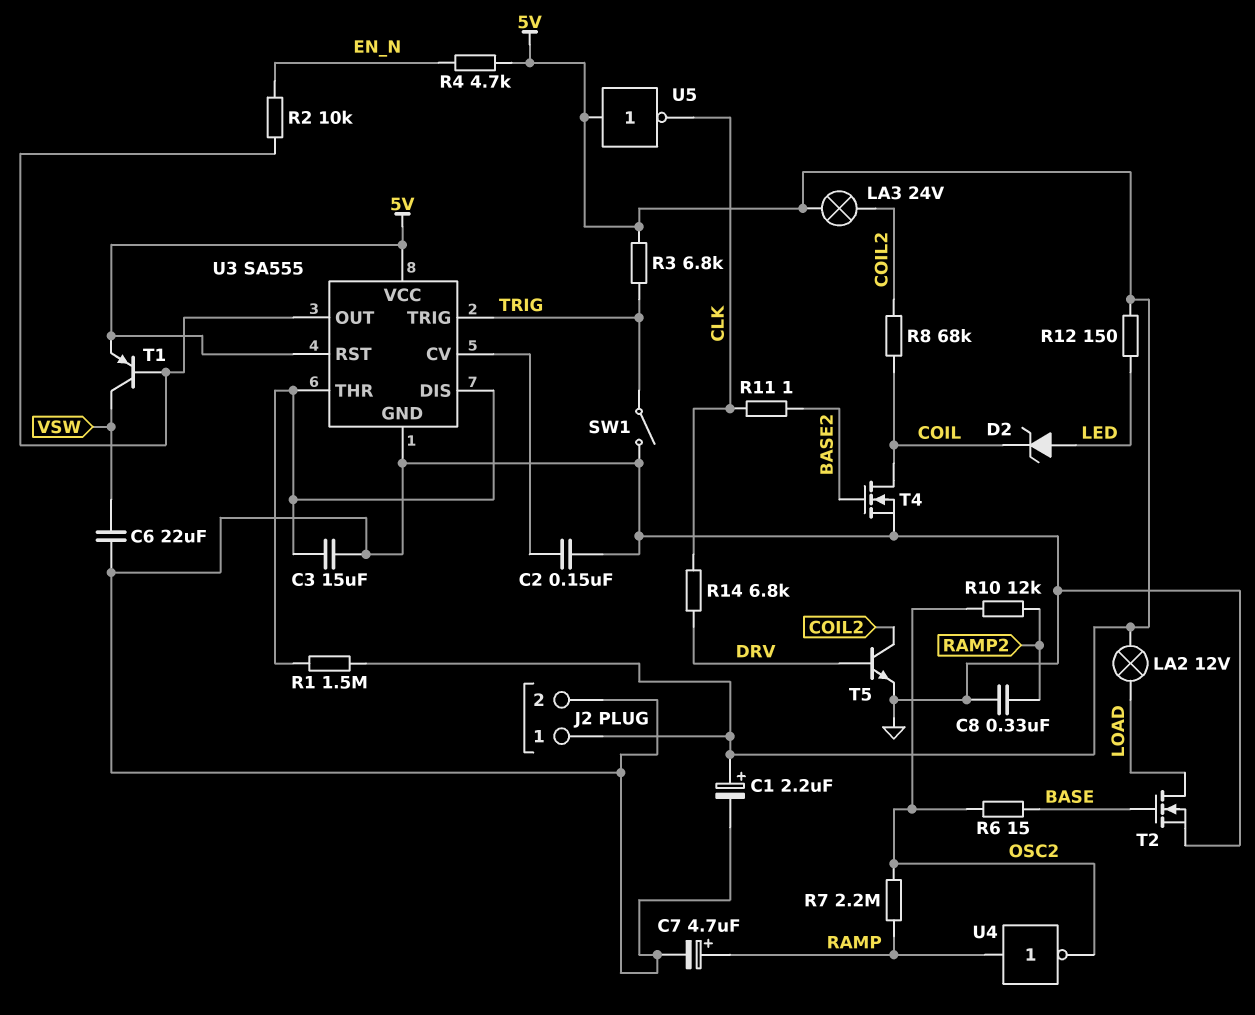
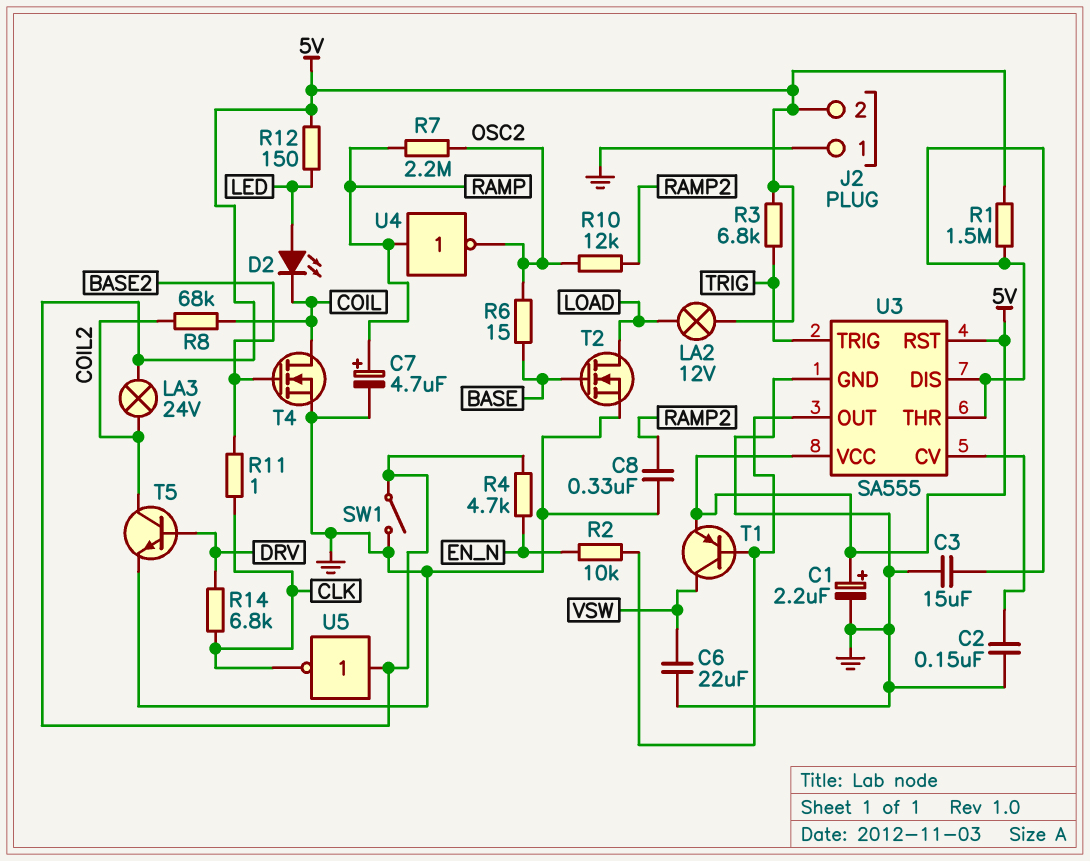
D2: zener (A LED, K COIL) -> LED (A LED, K COIL)
J2 pin 1: 5V -> GND
J2 pin 2: GND -> 5V
SW1: switch (GND, TRIG) -> switch (5V, GND)

